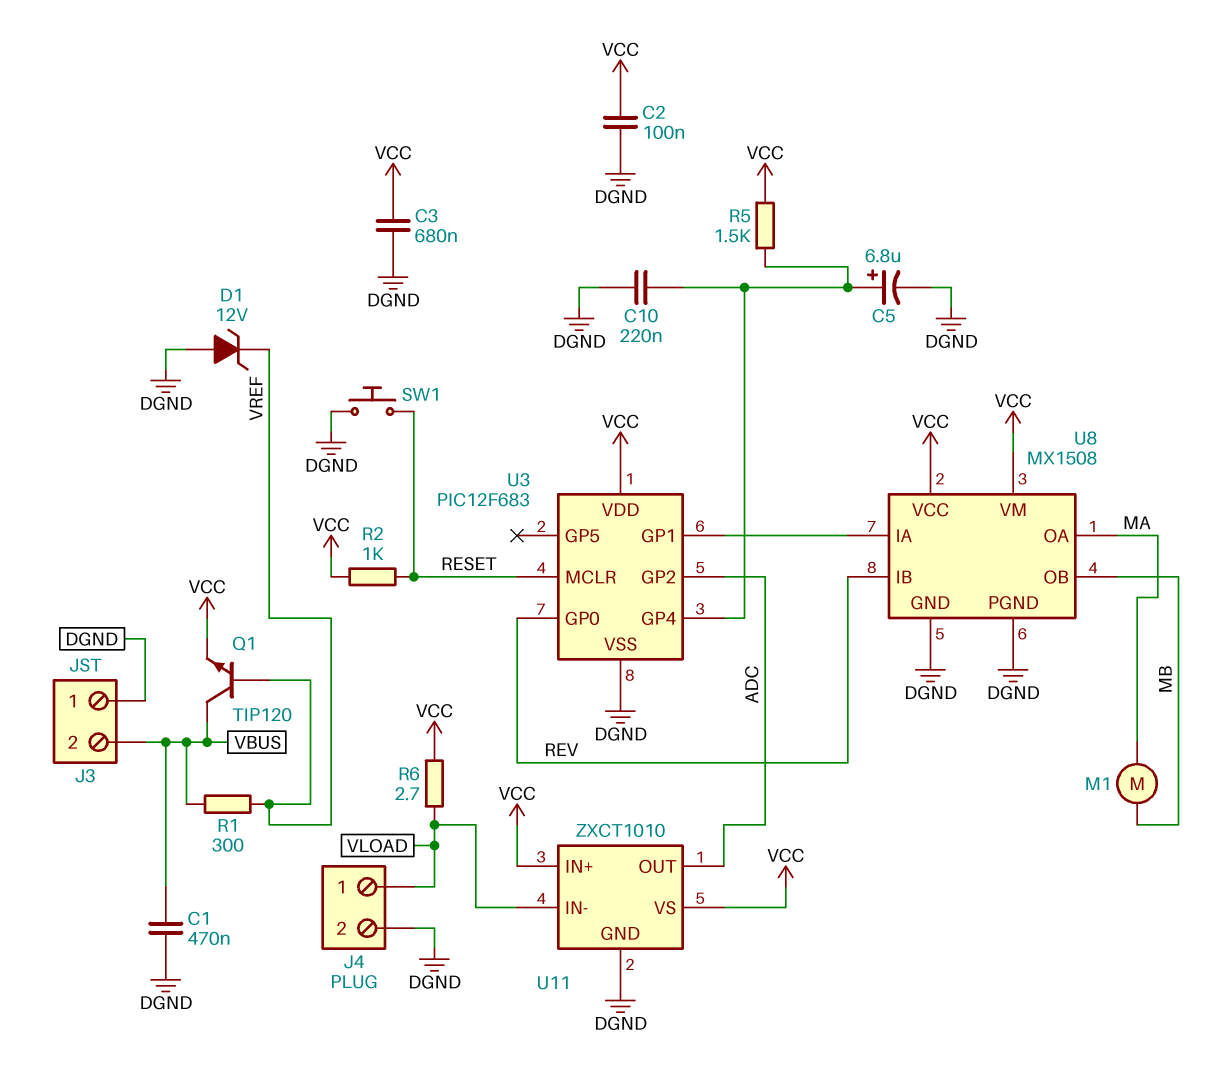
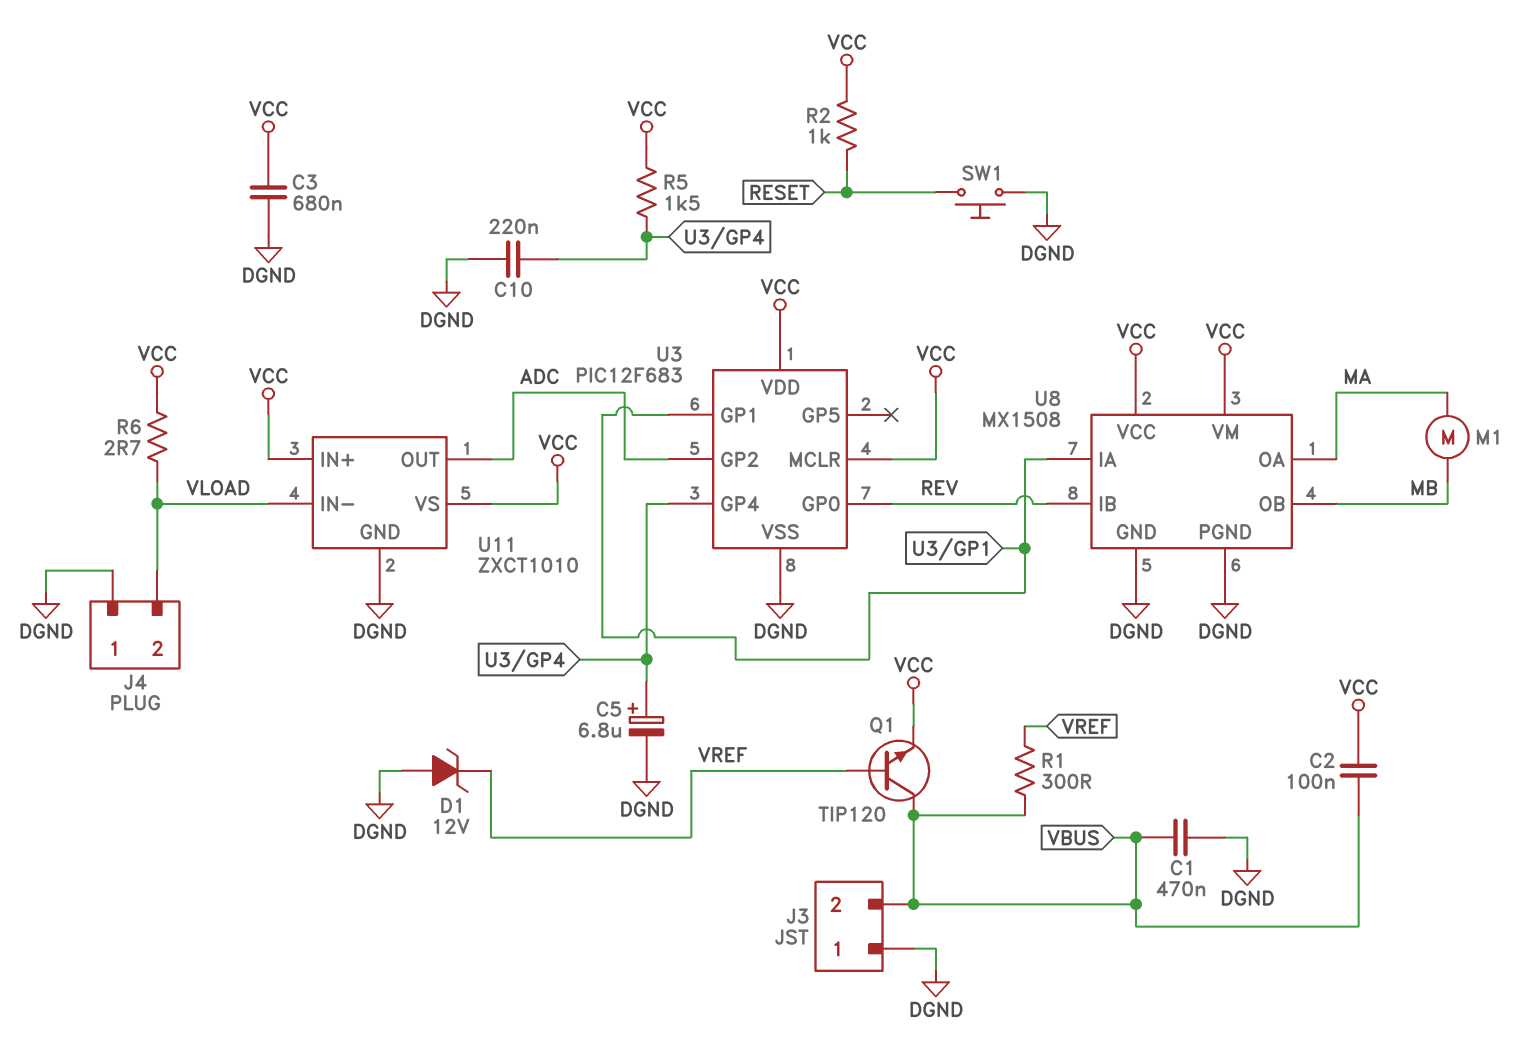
C2: 100nF (DGND, VCC) -> 100nF (VBUS, VCC)
J4 pin 1: VLOAD -> DGND
J4 pin 2: DGND -> VLOAD
U3 pin MCLR: RESET -> VCC

